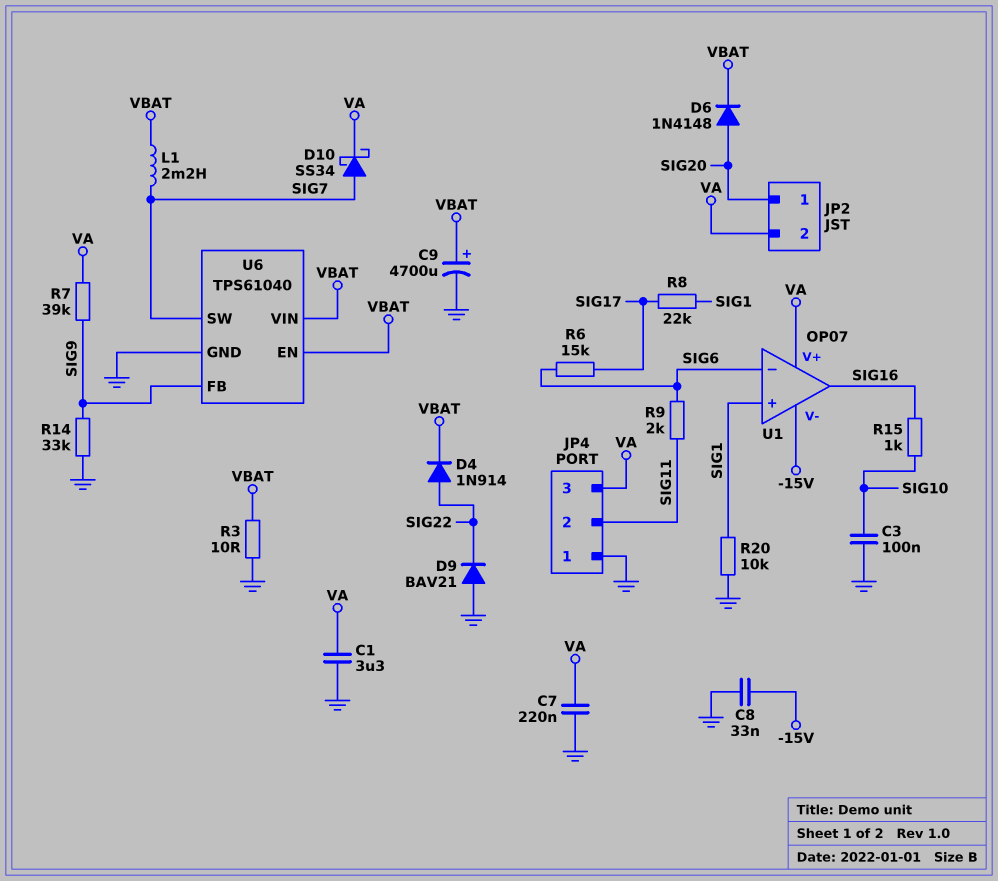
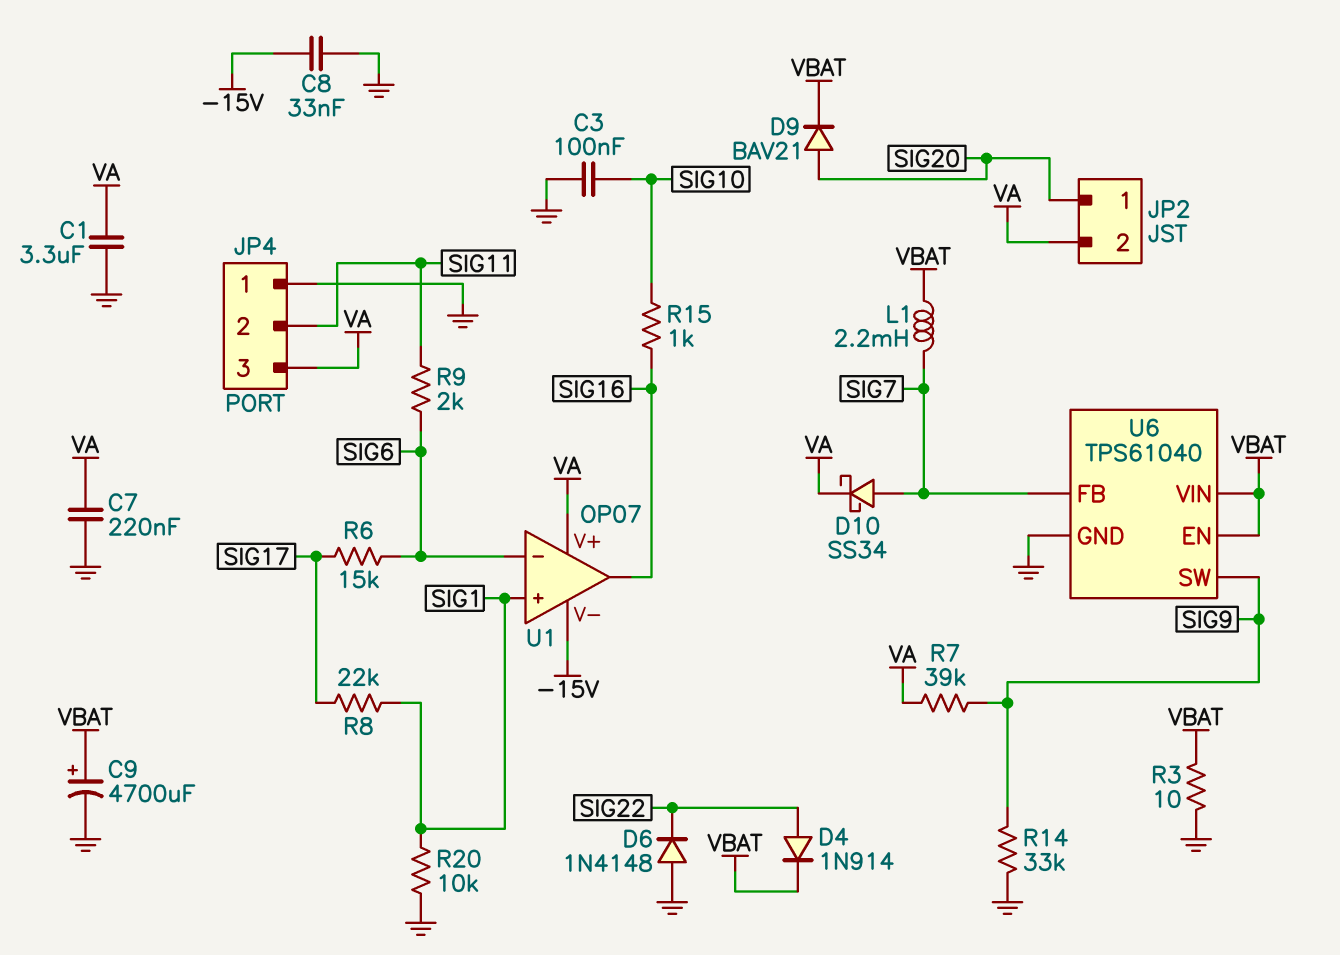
D6: diode 1N4148 (A SIG20, K VBAT) -> diode 1N4148 (A GND, K SIG22)
D9: diode BAV21 (A GND, K SIG22) -> diode BAV21 (A SIG20, K VBAT)
U6 pin FB: SIG9 -> SIG7
U6 pin SW: SIG7 -> SIG9

